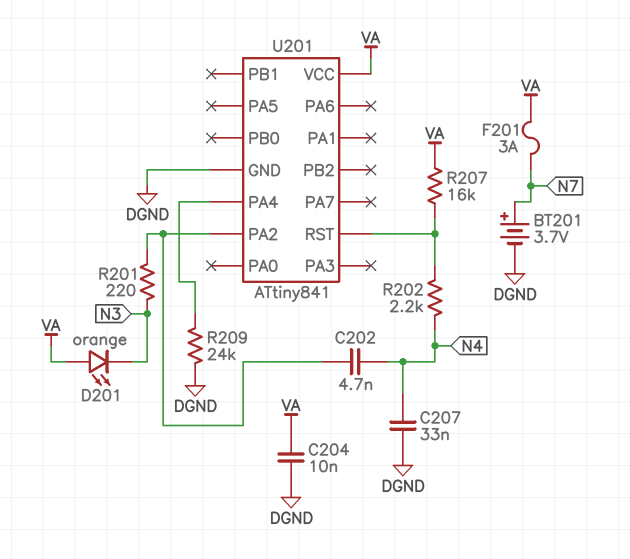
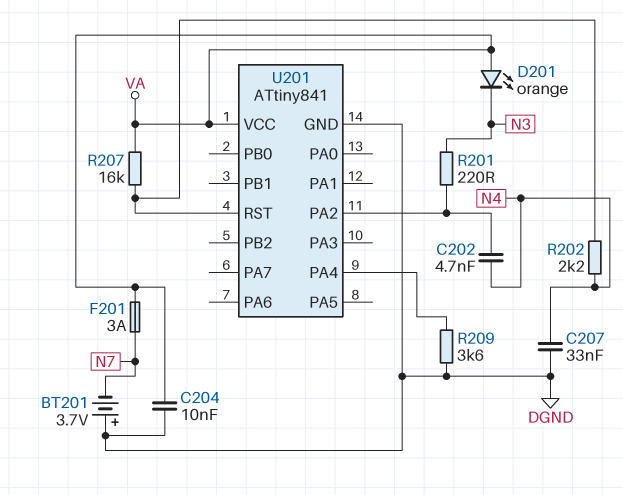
BT201: 3.7V (plus N7, minus DGND) -> 3.7V (plus DGND, minus N7)
R209: 24k (DGND, U201/PA4) -> 3.6k (DGND, U201/PA4)

